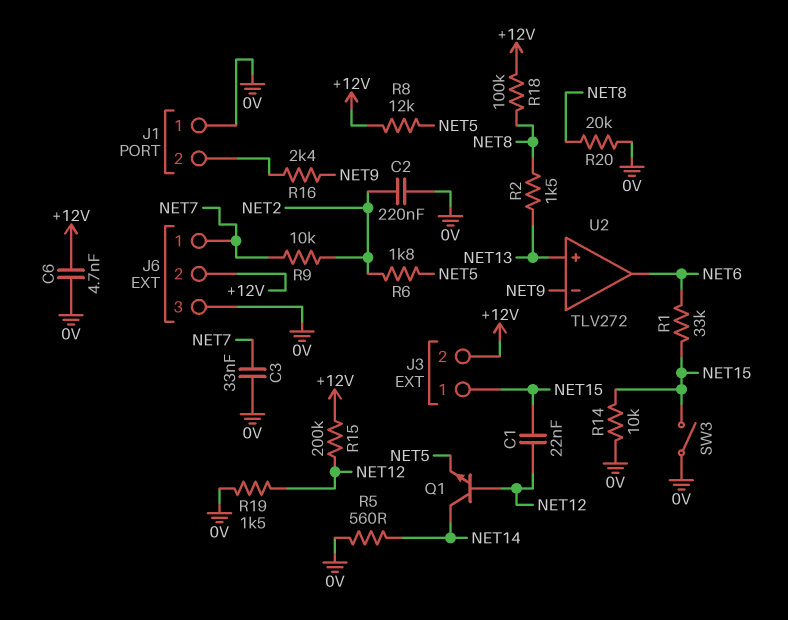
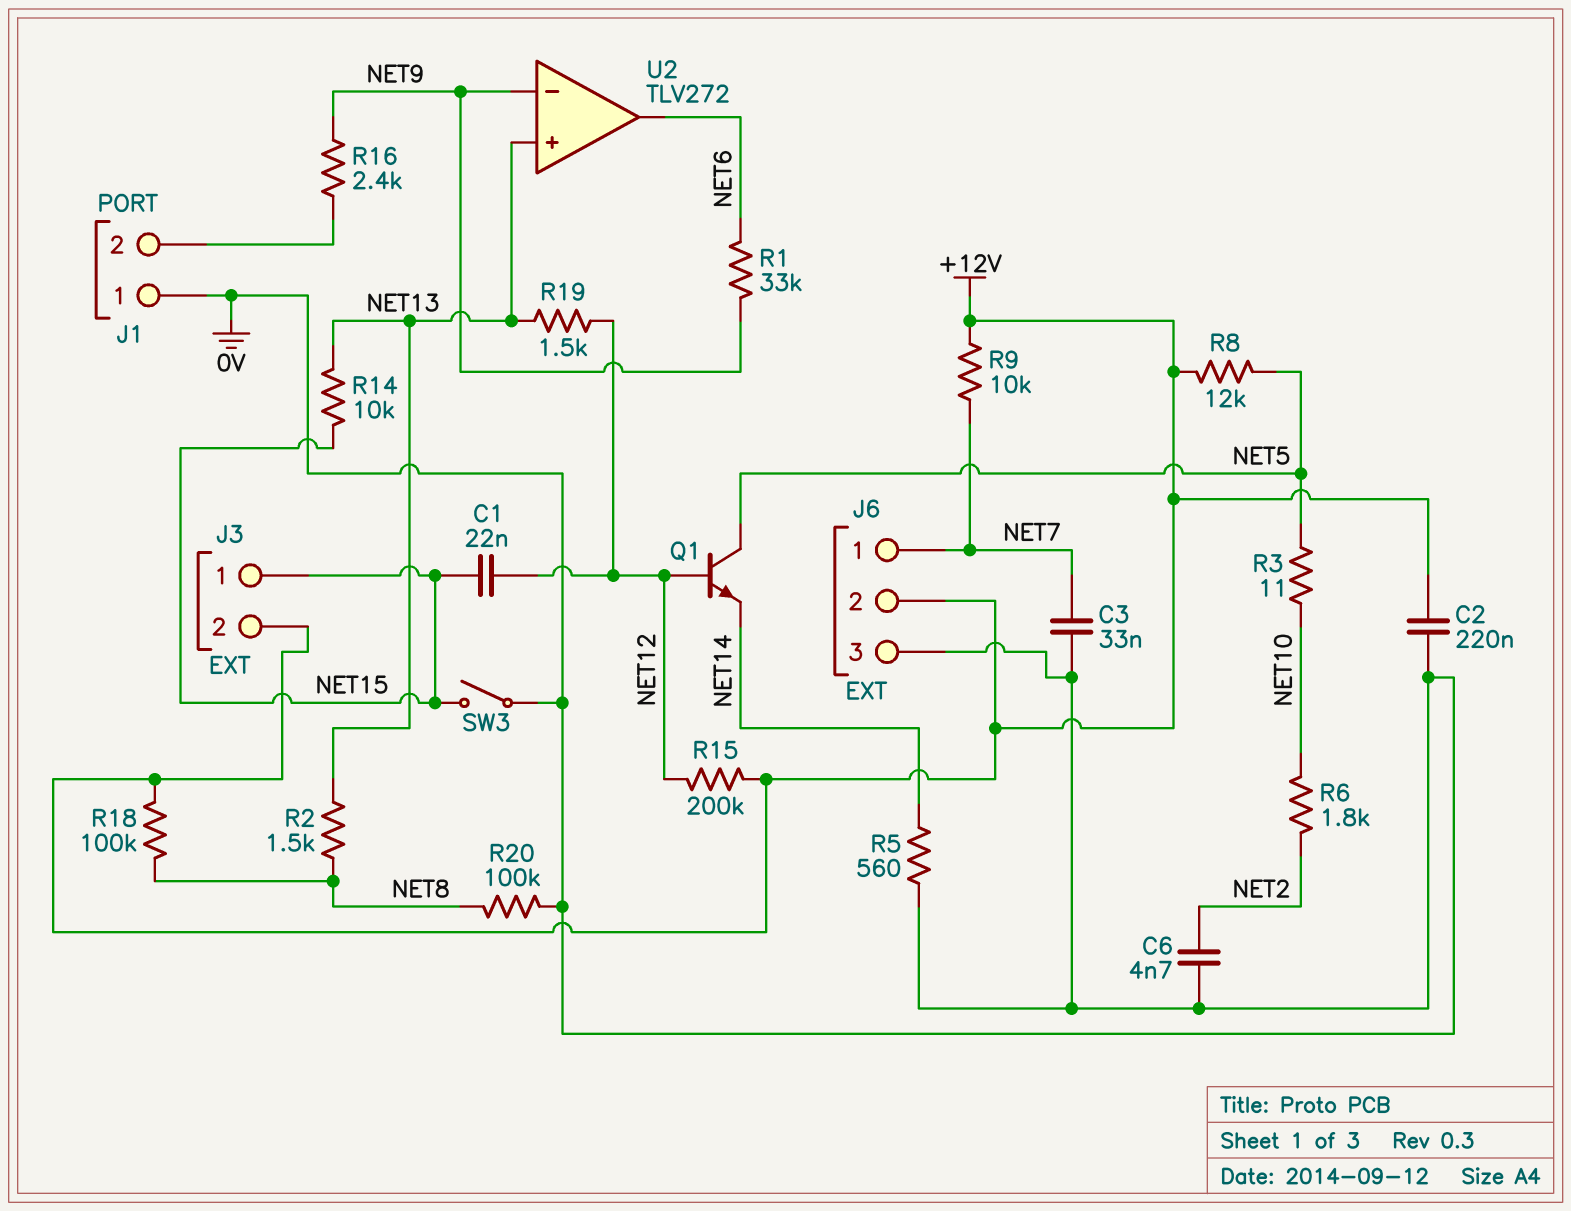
C2: 220nF (0V, NET2) -> 220nF (+12V, 0V)
C6: 4.7nF (+12V, 0V) -> 4.7nF (0V, NET2)
Q1: NPN (B NET12, C NET14, E NET5) -> NPN (B NET12, C NET5, E NET14)
R1: 33k (NET6, NET15) -> 33k (NET6, NET9)
R3: none -> 11 (NET5, NET10)
R6: 1.8k (NET2, NET5) -> 1.8k (NET2, NET10)
R9: 10k (NET2, NET7) -> 10k (+12V, NET7)
R14: 10k (0V, NET15) -> 10k (NET13, NET15)
R19: 1.5k (0V, NET12) -> 1.5k (NET12, NET13)
R20: 20k (0V, NET8) -> 100k (0V, NET8)

